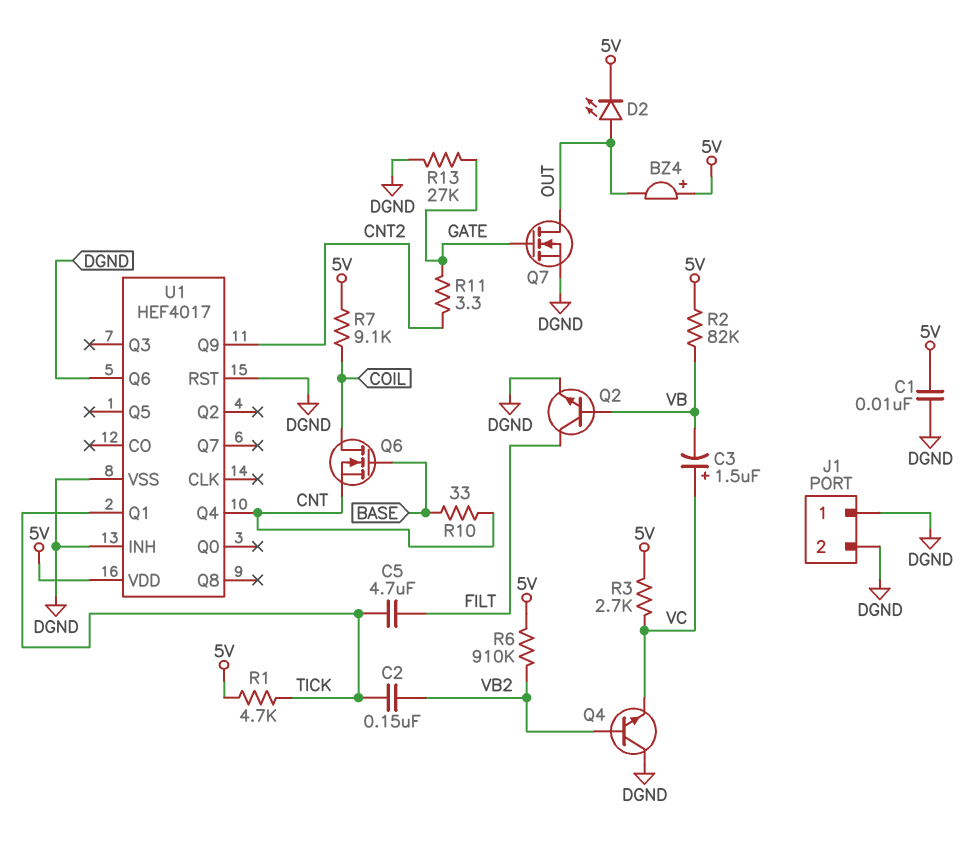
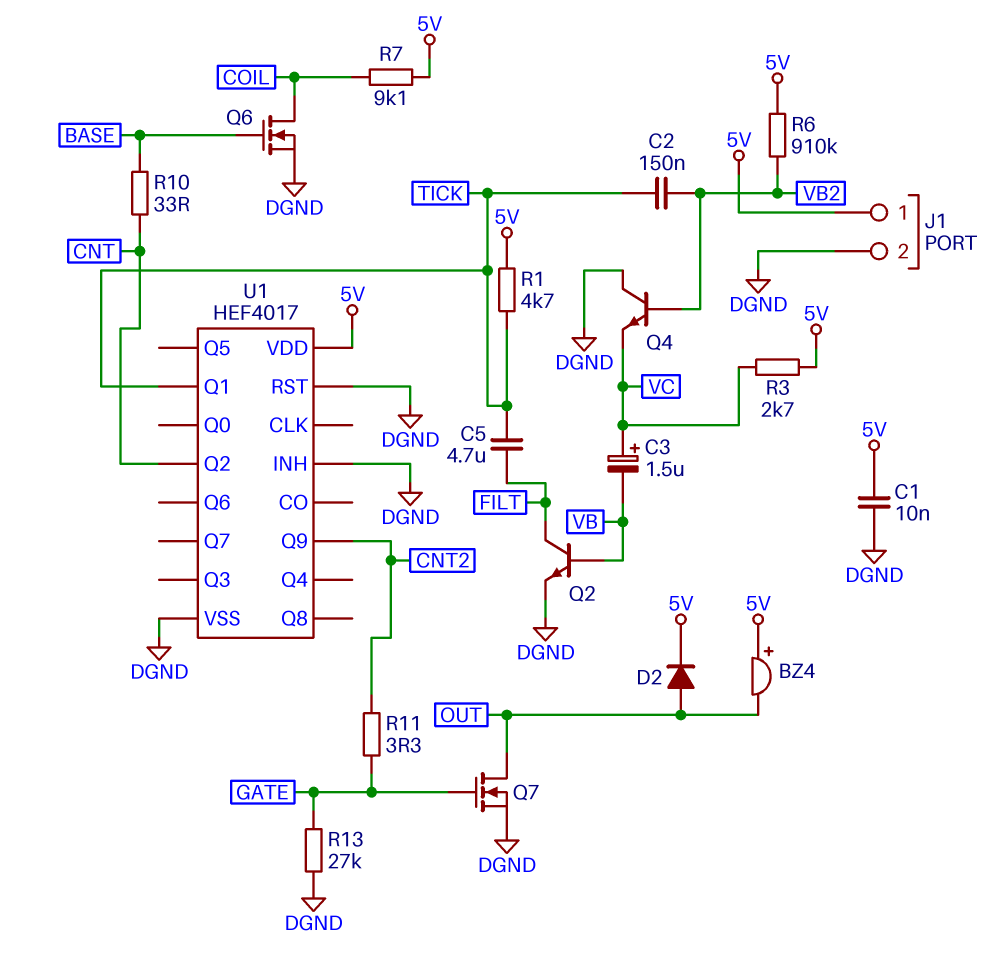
D2: LED (A OUT, K 5V) -> diode (A OUT, K 5V)
J1 pin 1: DGND -> 5V
Q6: NMOS (G BASE, D COIL, S CNT) -> NMOS (G BASE, D COIL, S DGND)
R2: 82k (5V, VB) -> none
U1 pin Q2: none -> CNT
U1 pin Q4: CNT -> none
U1 pin Q6: DGND -> none

